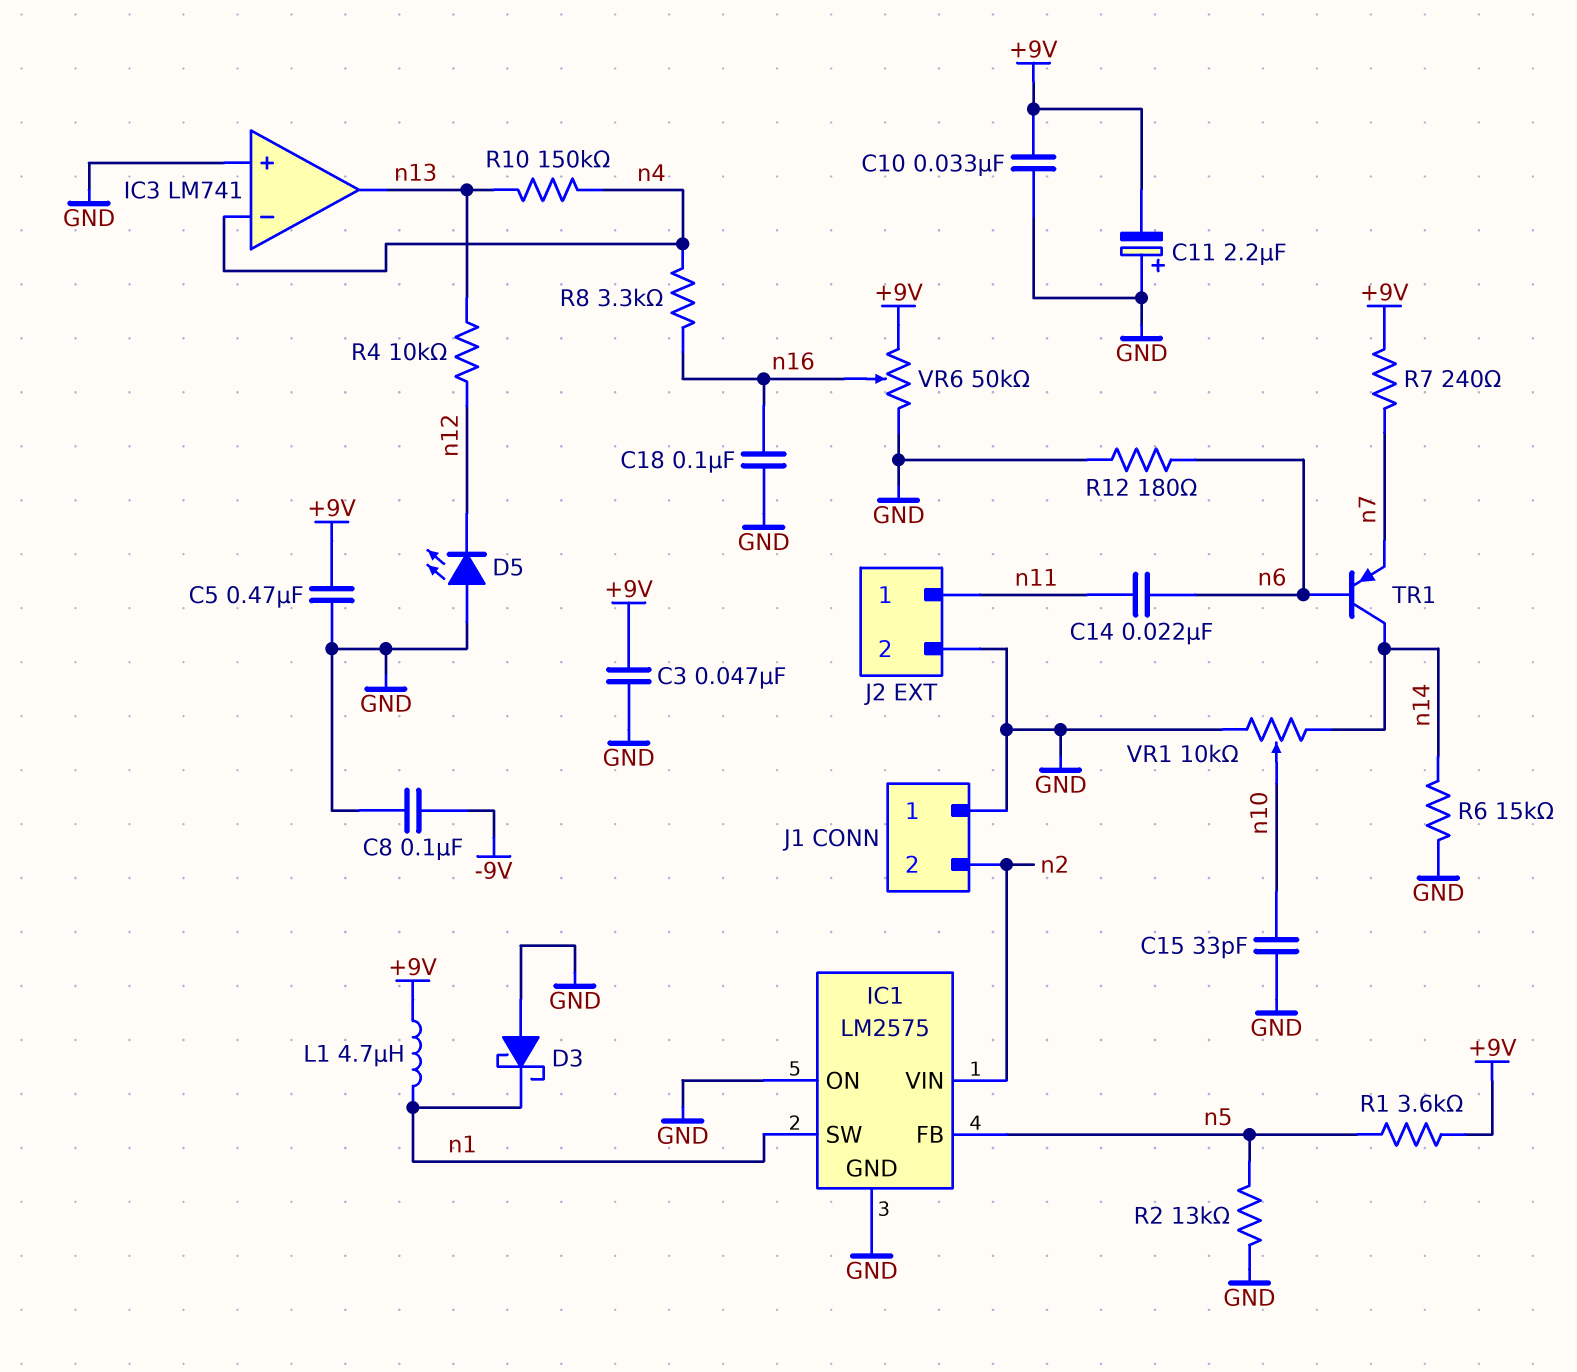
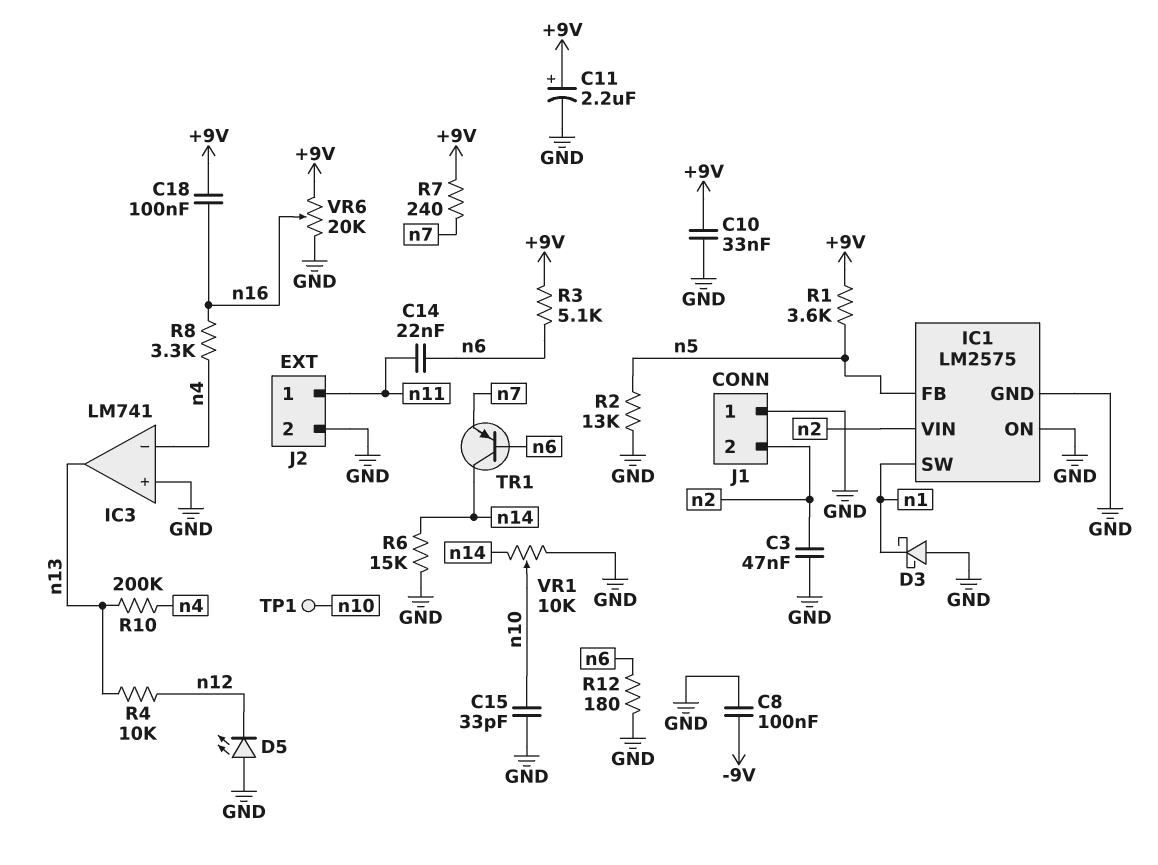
C3: 47nF (+9V, GND) -> 47nF (GND, n2)
C5: 470nF (+9V, GND) -> none
C11: 2.2uF (plus GND, minus +9V) -> 2.2uF (plus +9V, minus GND)
C18: 100nF (GND, n16) -> 100nF (+9V, n16)
L1: 4.7uH (+9V, n1) -> none
R3: none -> 5.1k (+9V, n6)
R10: 150k (n4, n13) -> 200k (n4, n13)
TP1: none -> test point (n10)
VR6: 50k (+9V, GND, wiper n16) -> 20k (+9V, GND, wiper n16)

